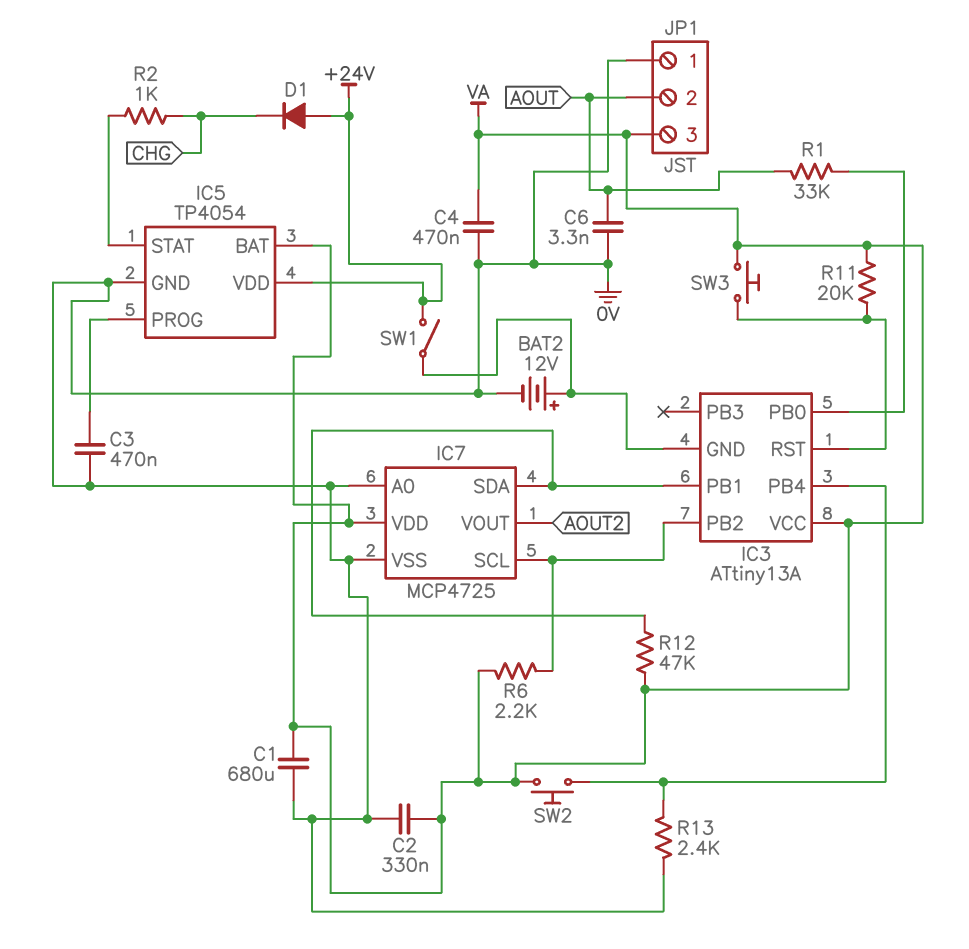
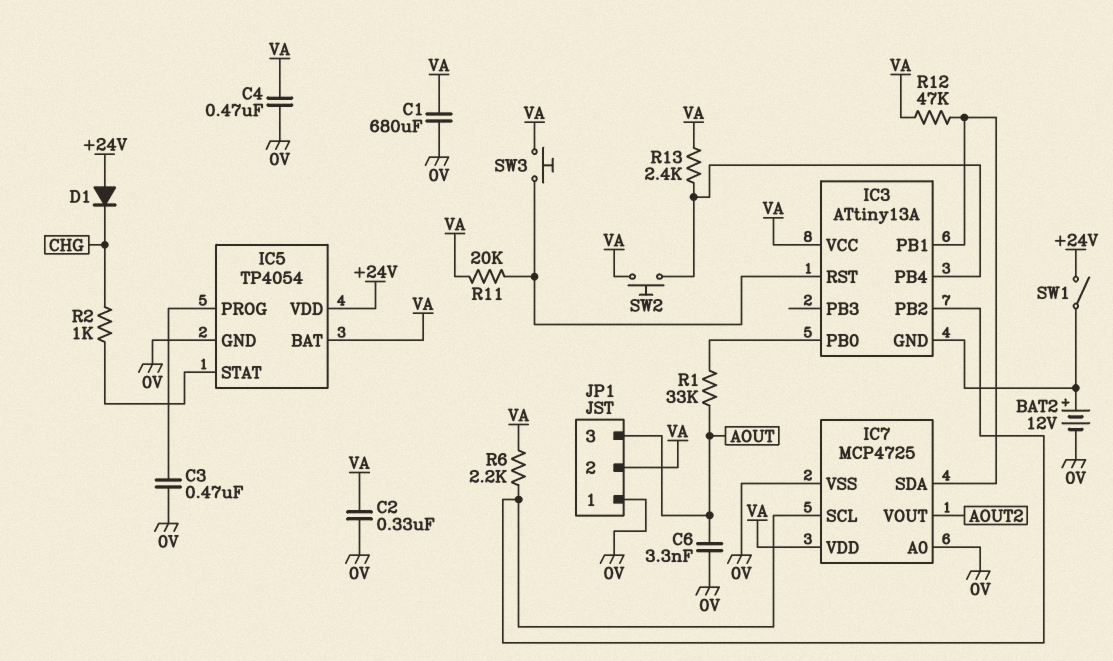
JP1 pin 2: AOUT -> VA
JP1 pin 3: VA -> AOUT
R13: 2.4k (0V, IC3/PB4) -> 2.4k (IC3/PB4, VA)

